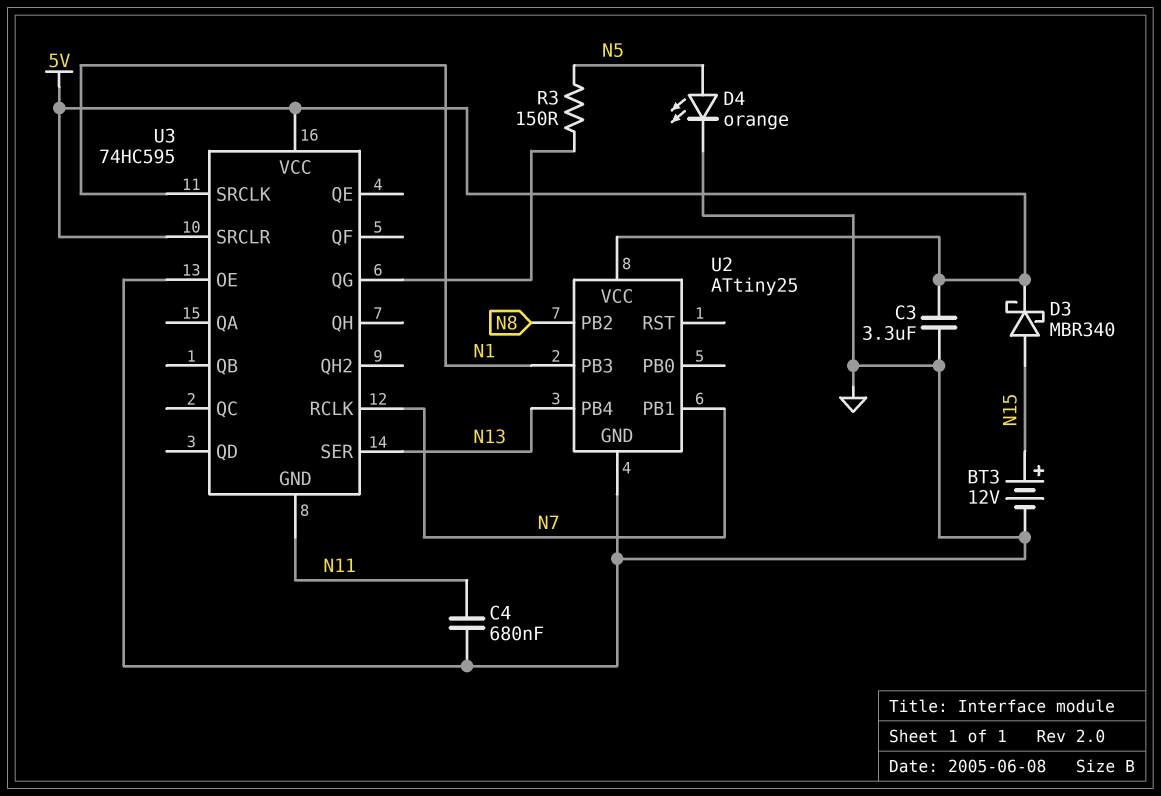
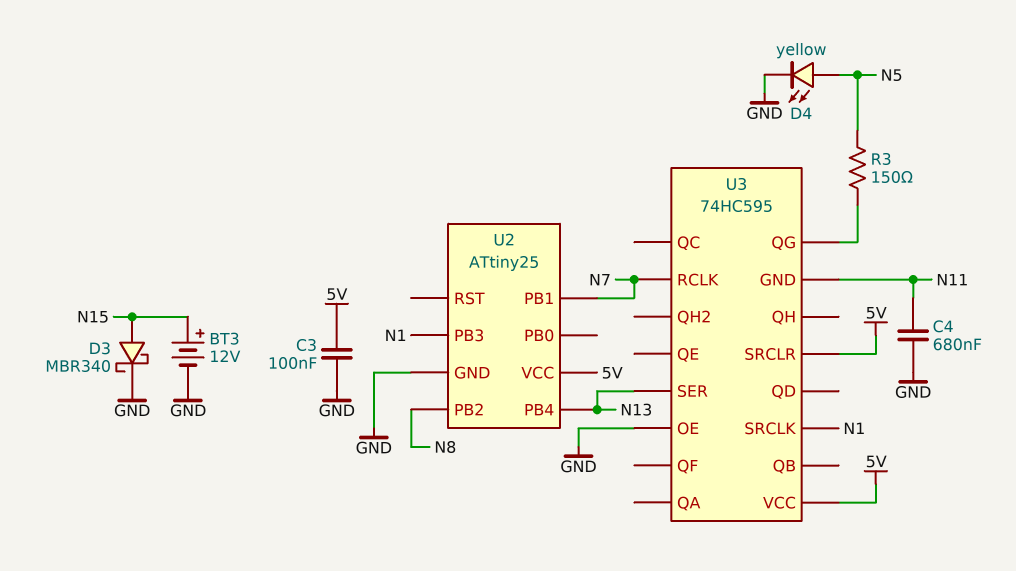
C3: 3.3uF (5V, GND) -> 100nF (5V, GND)
D3: schottky MBR340 (A N15, K 5V) -> schottky MBR340 (A N15, K GND)
D4: LED orange (A N5, K GND) -> LED yellow (A N5, K GND)

